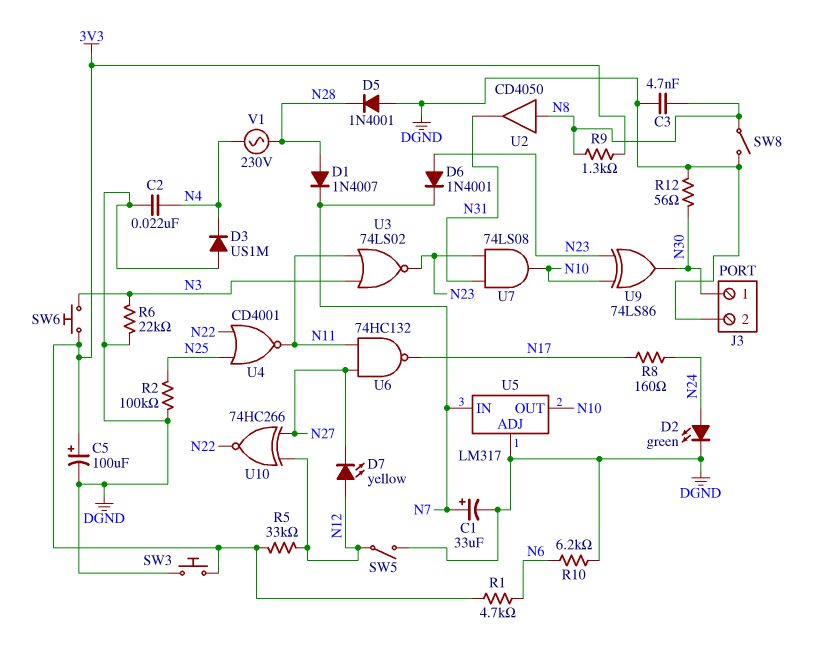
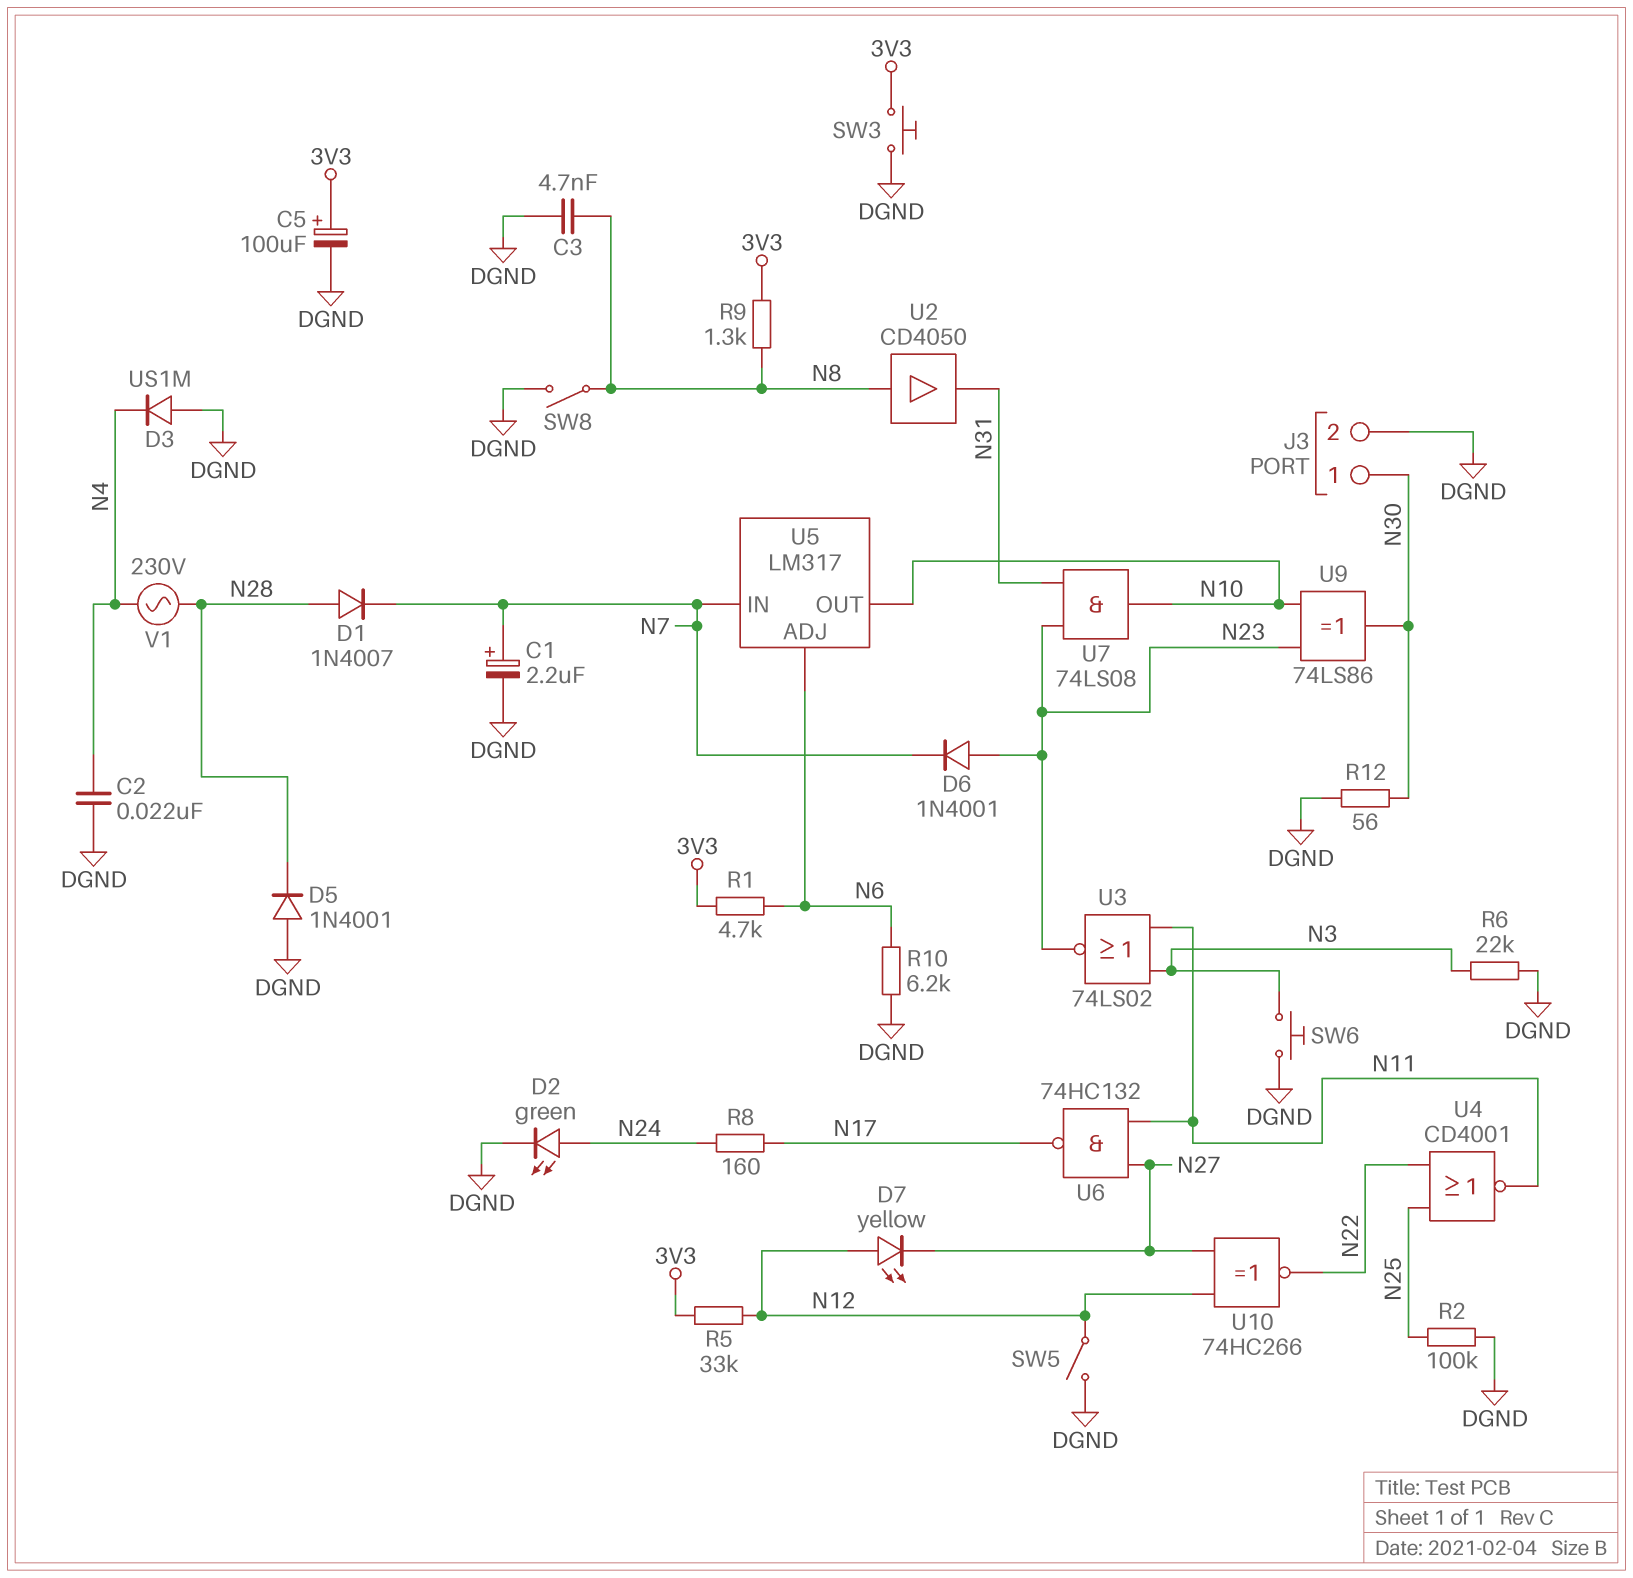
C1: 33uF (plus N7, minus DGND) -> 2.2uF (plus N7, minus DGND)
SW6: button (3V3, N3) -> button (DGND, N3)
U5 pin ADJ: DGND -> N6

